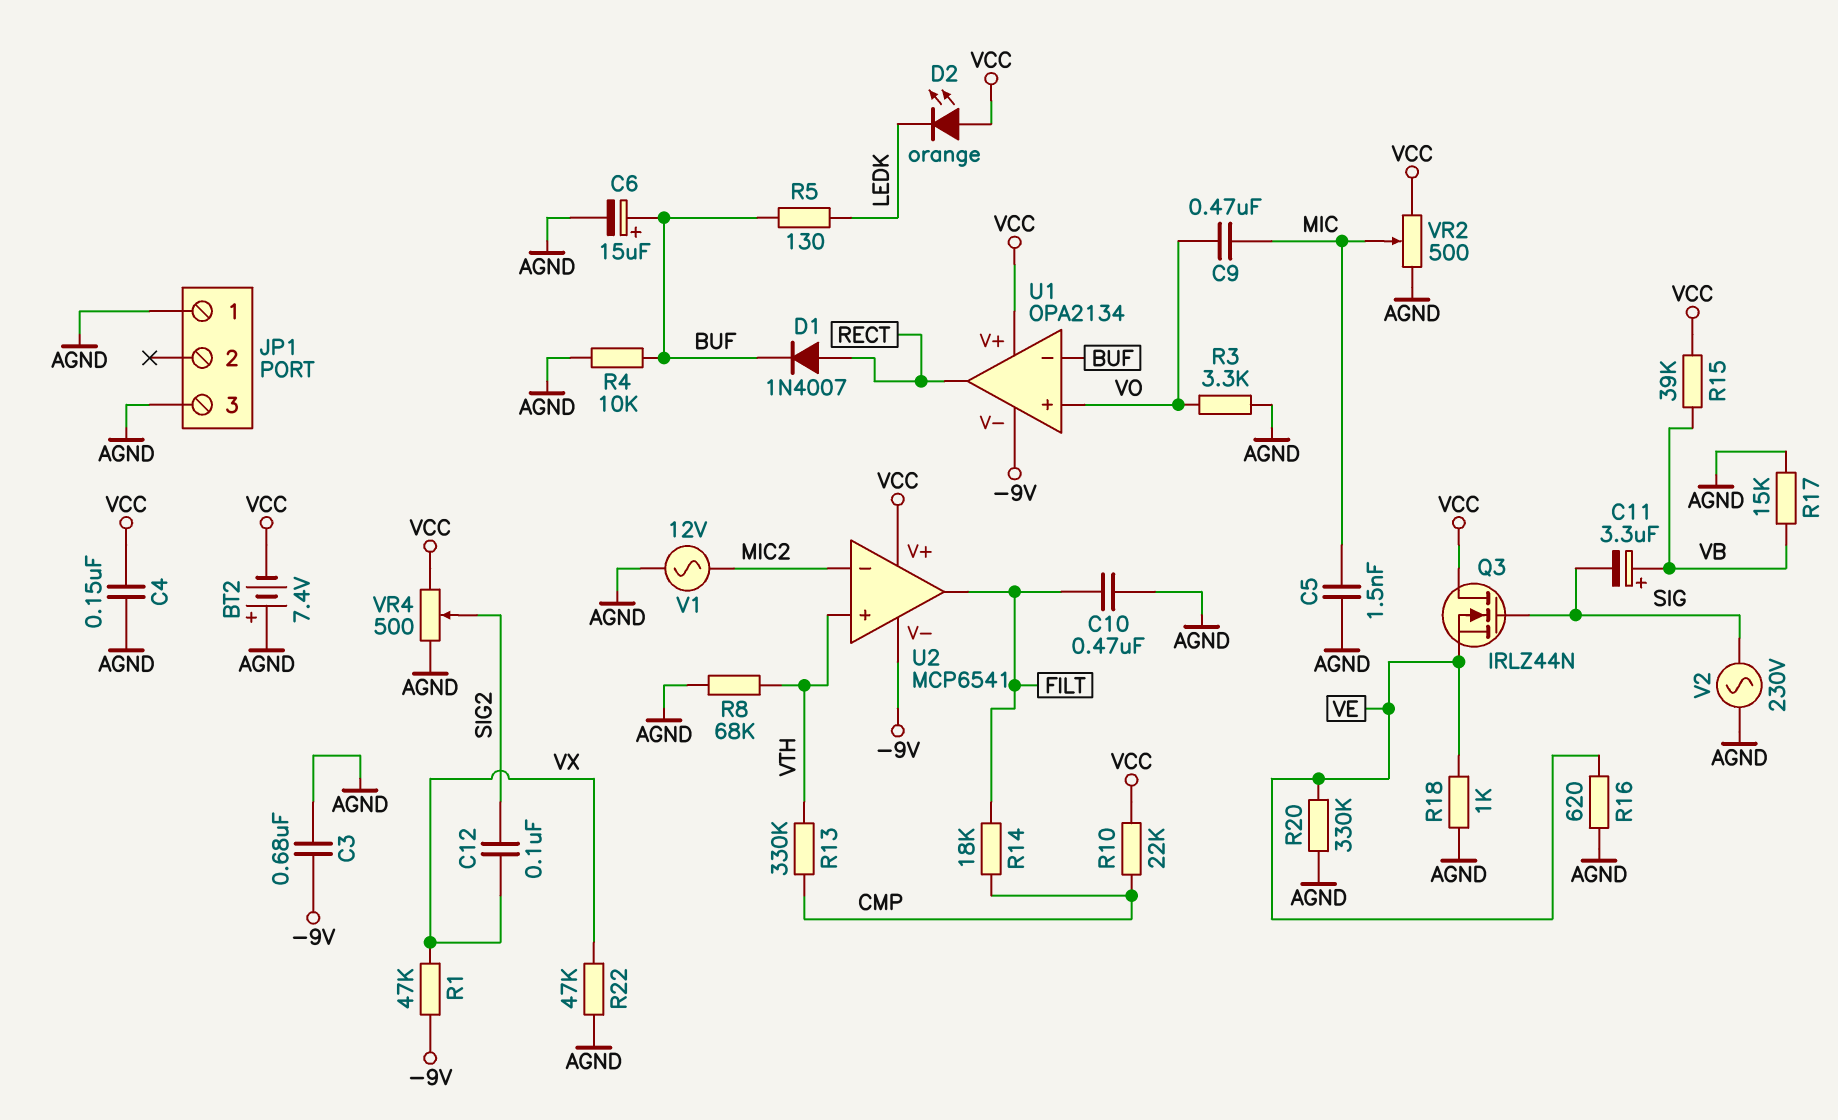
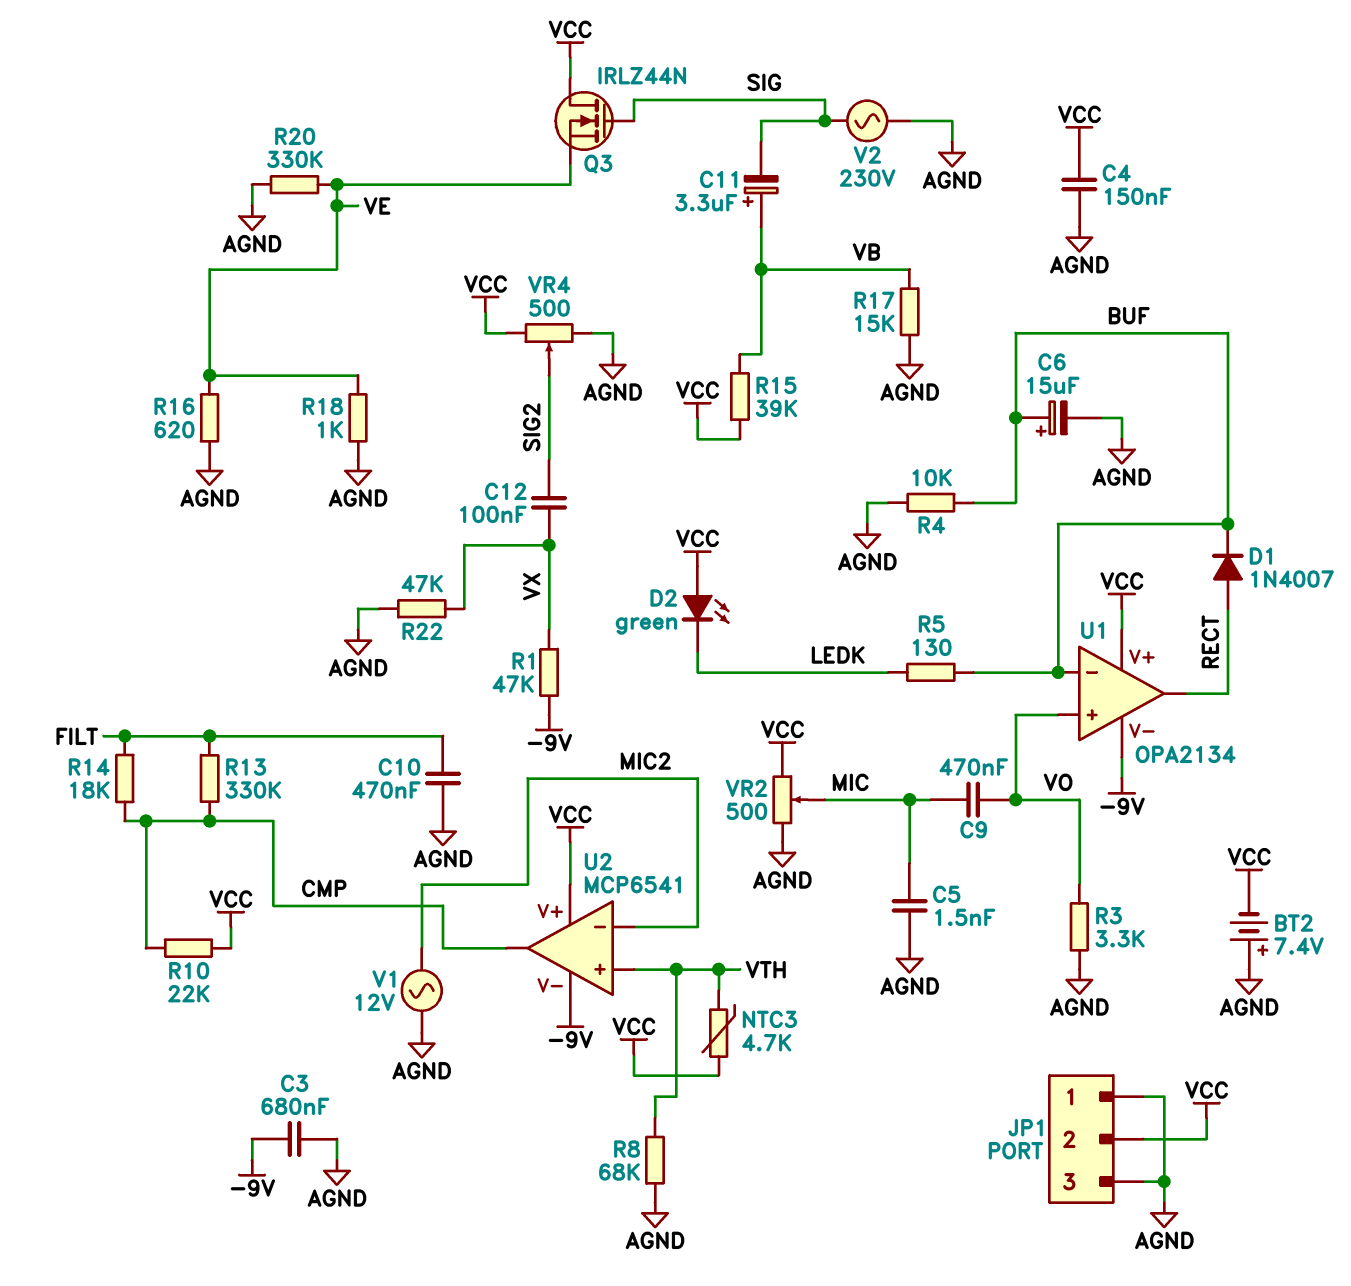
D2: LED orange (A VCC, K LEDK) -> LED green (A VCC, K LEDK)
JP1 pin 2: none -> VCC
NTC3: none -> 4.7k (VCC, VTH)
R13: 330k (CMP, VTH) -> 330k (CMP, FILT)
U2 pin out: FILT -> CMP

